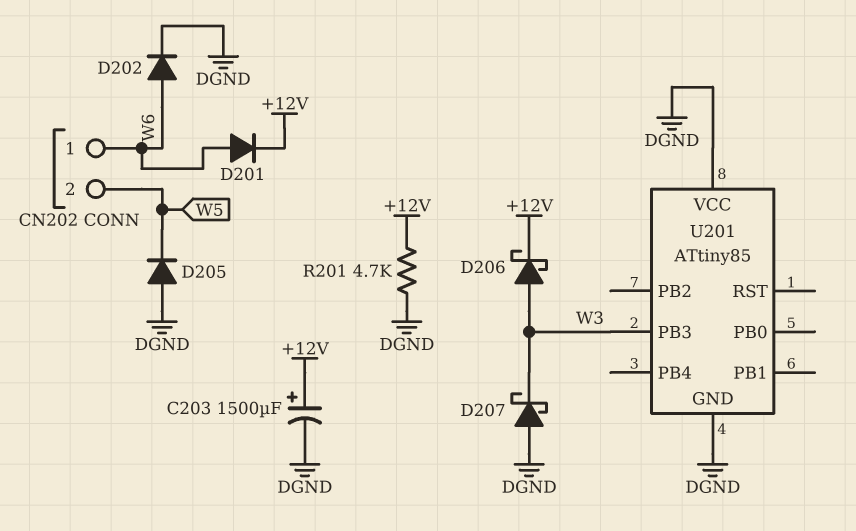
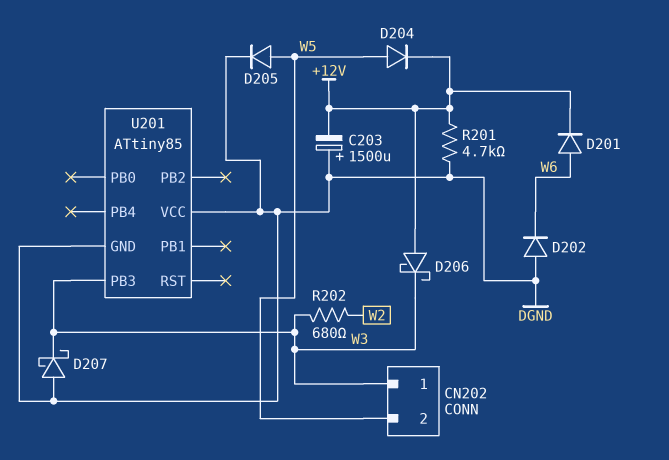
C203: 1500uF (plus +12V, minus DGND) -> 1500uF (plus DGND, minus +12V)
CN202 pin 1: W6 -> W3
D202: diode (A W6, K DGND) -> diode (A DGND, K W6)
D204: none -> diode (A W5, K +12V)
D205: diode (A DGND, K W5) -> diode (A W5, K DGND)
D206: schottky (A W3, K +12V) -> schottky (A +12V, K W3)
R202: none -> 680 (W2, W3)

